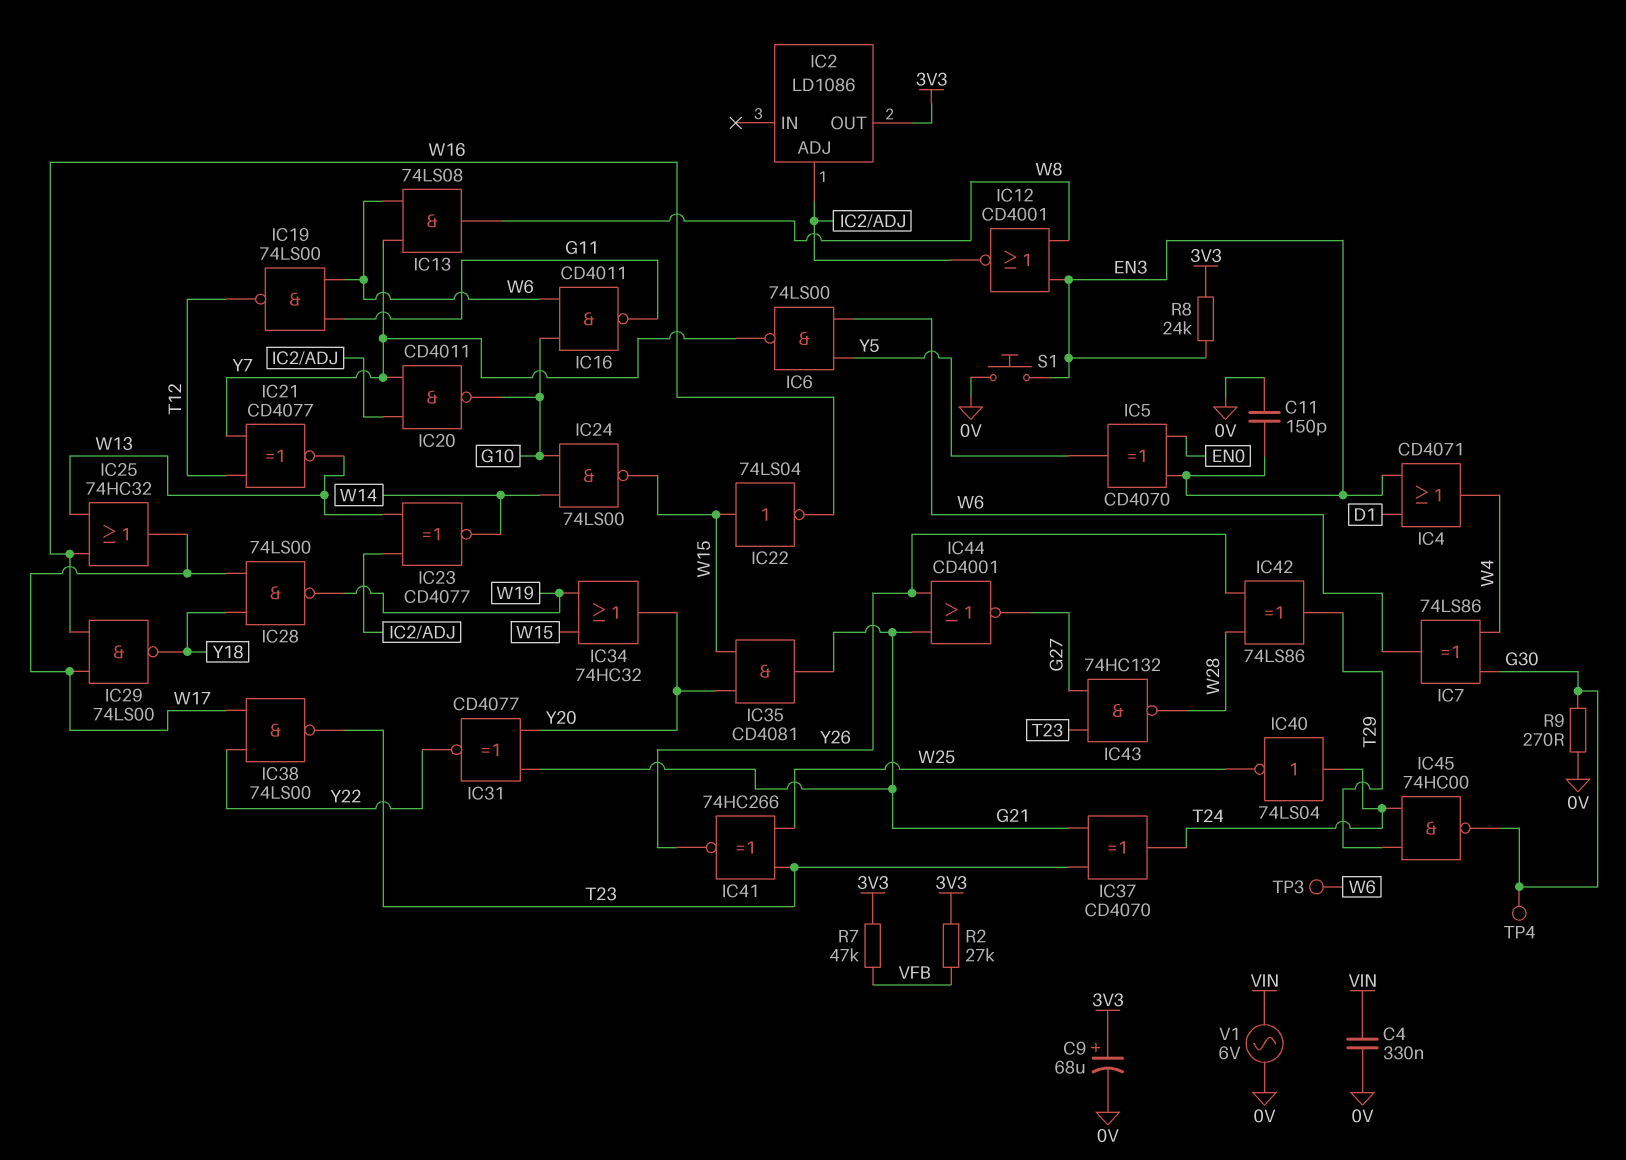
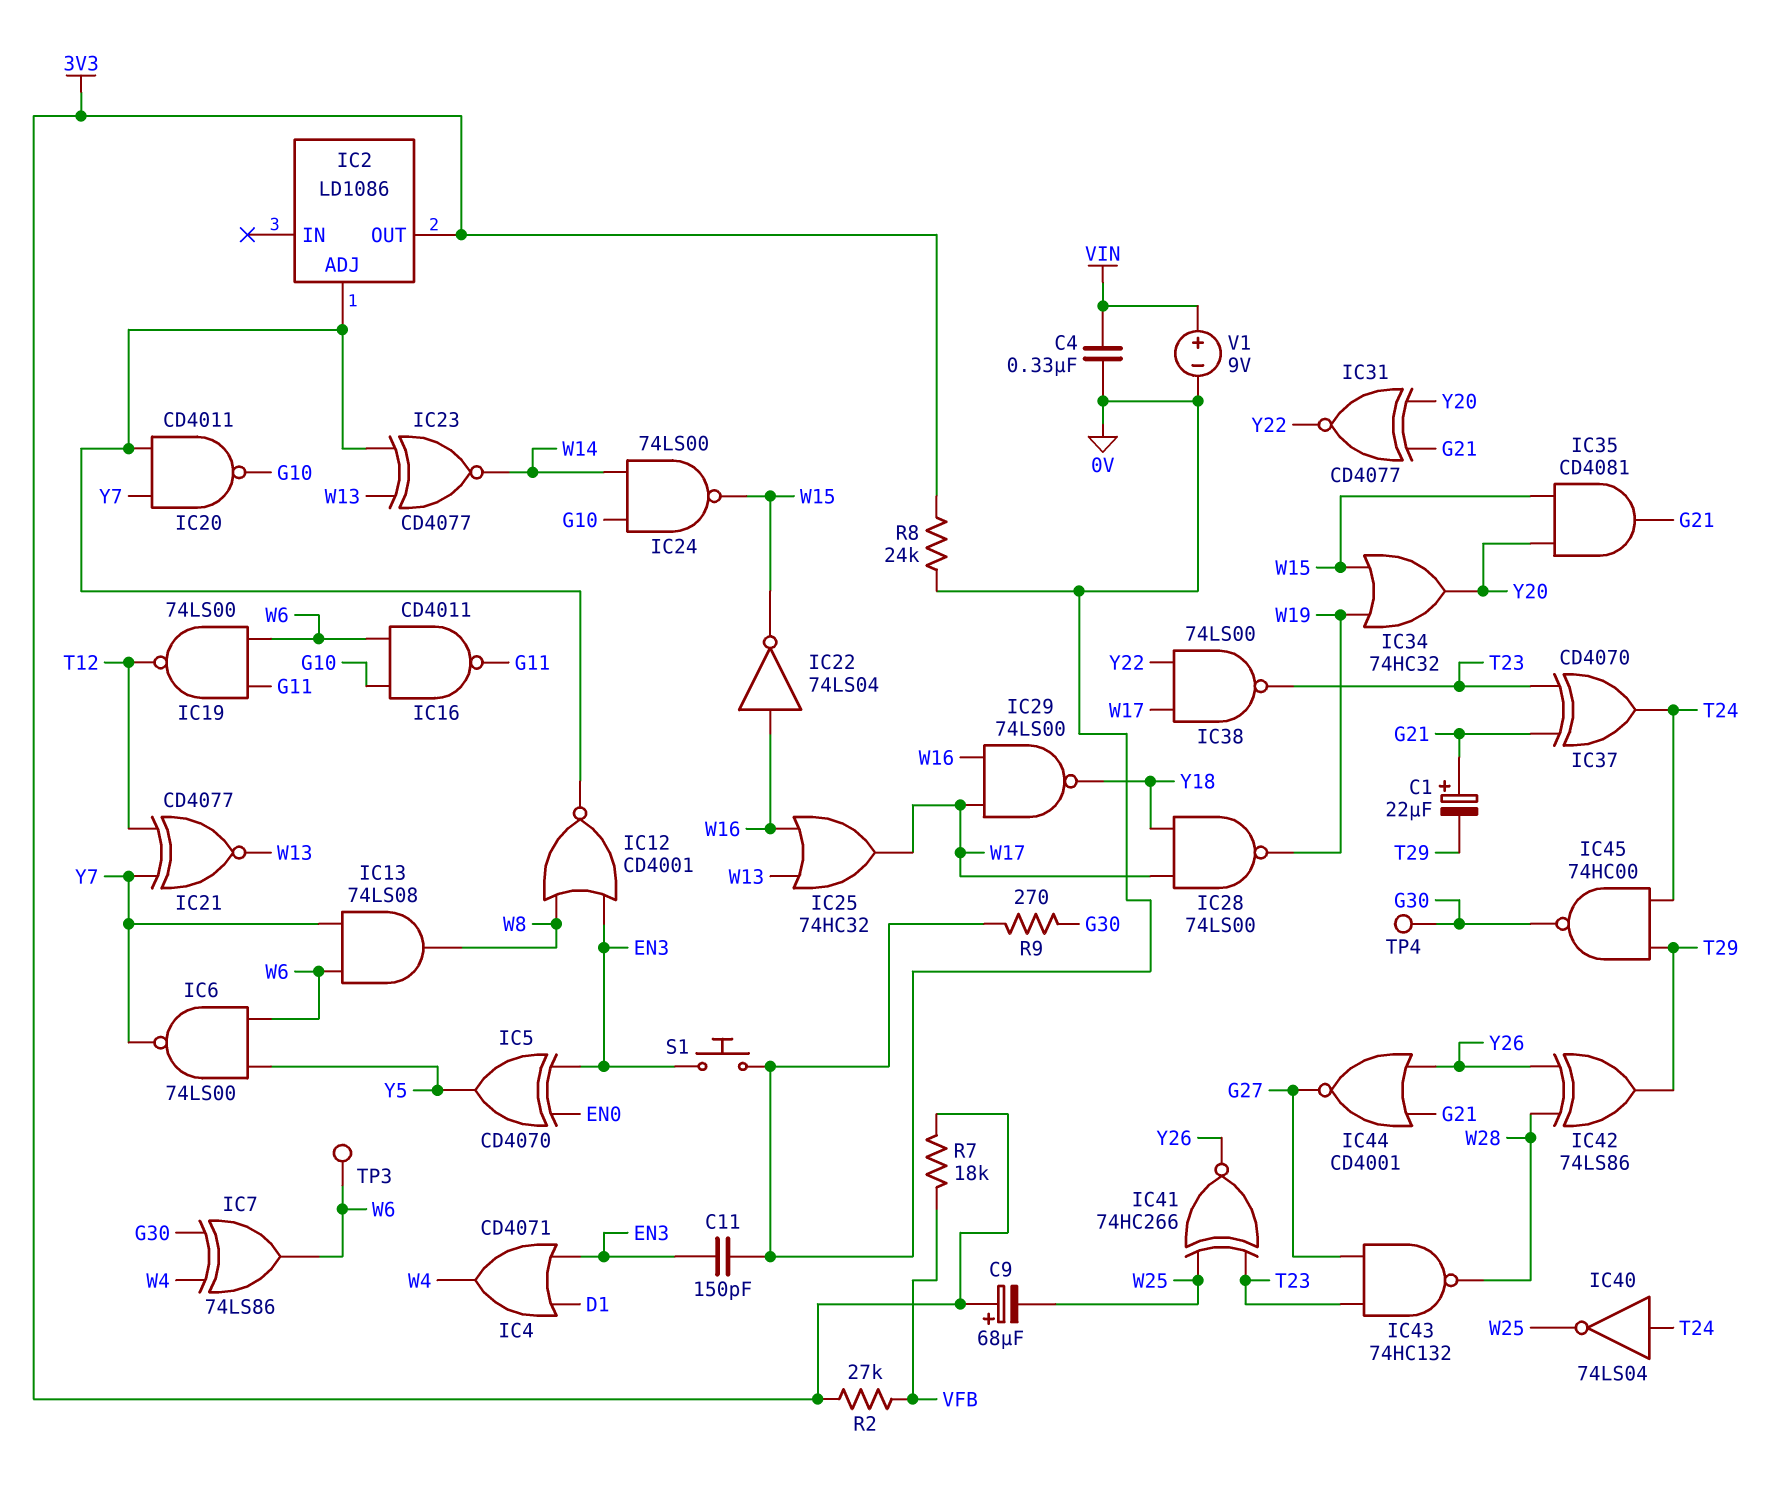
C1: none -> 22uF (plus G21, minus T29)
C9: 68uF (plus 3V3, minus 0V) -> 68uF (plus 3V3, minus W25)
IC22: NOT 74LS04 (in W15, out W16) -> NOT 74LS04 (in W16, out W15)
R7: 47k (3V3, VFB) -> 18k (3V3, VFB)
R8: 24k (3V3, EN3) -> 24k (0V, 3V3)
V1: AC 6V (0V, VIN) -> 9V (plus VIN, minus 0V)

